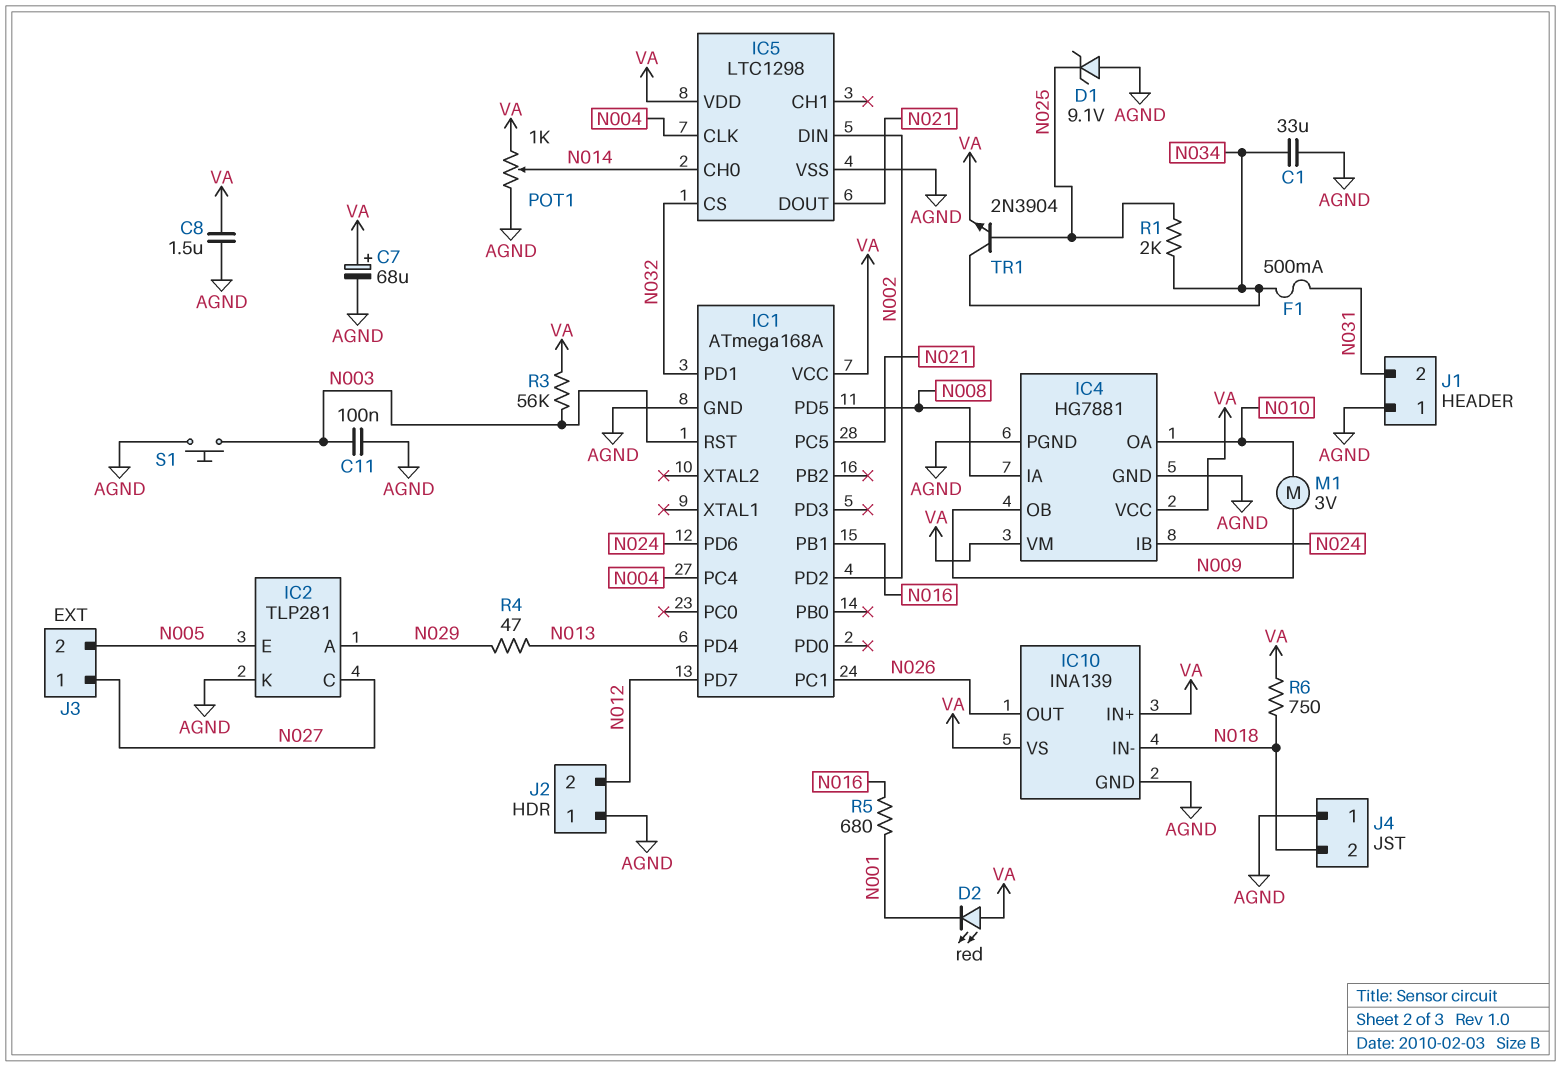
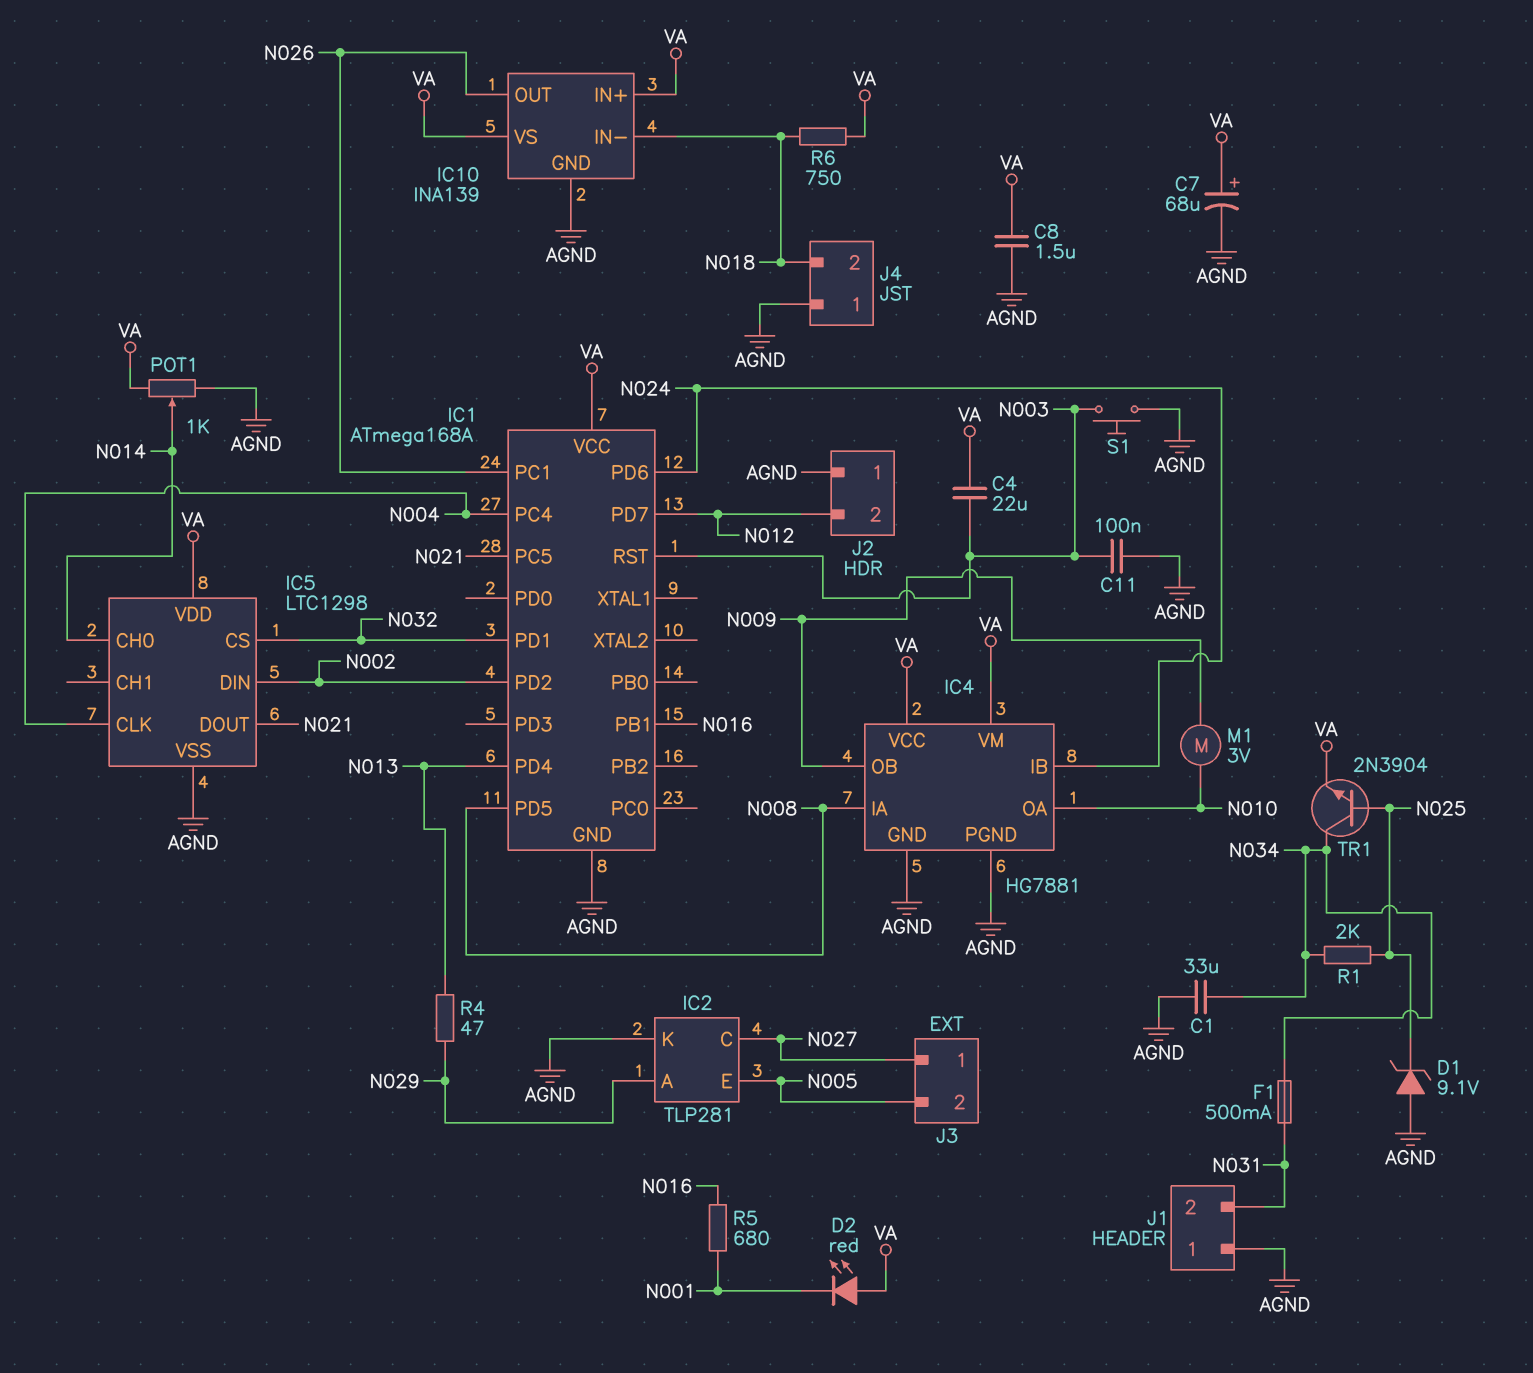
C4: none -> 22uF (N003, VA)
R3: 56k (N003, VA) -> none

